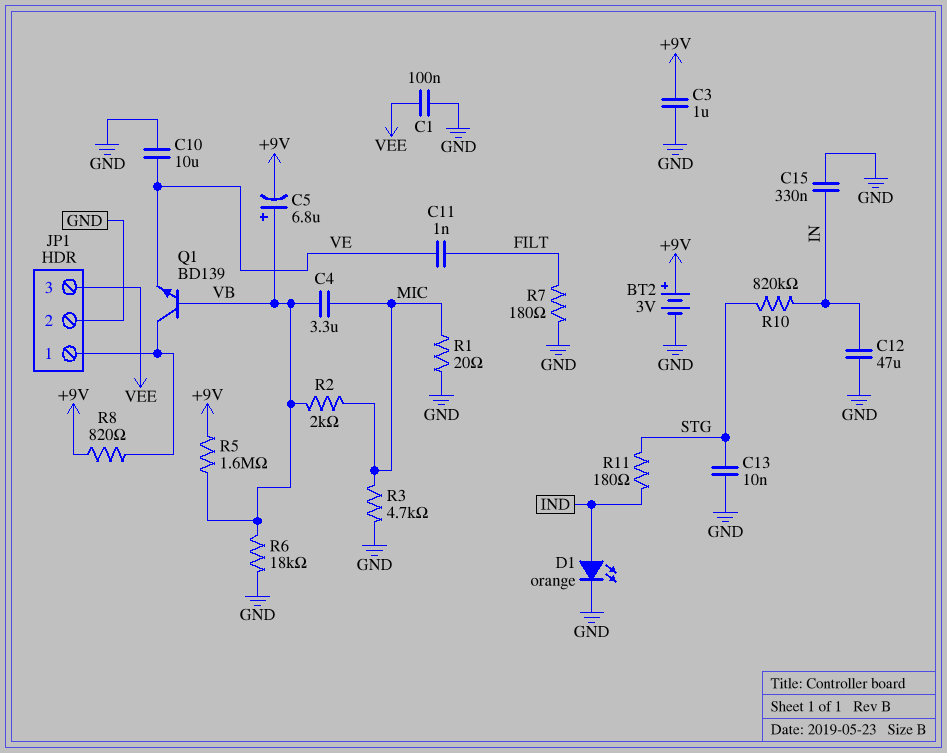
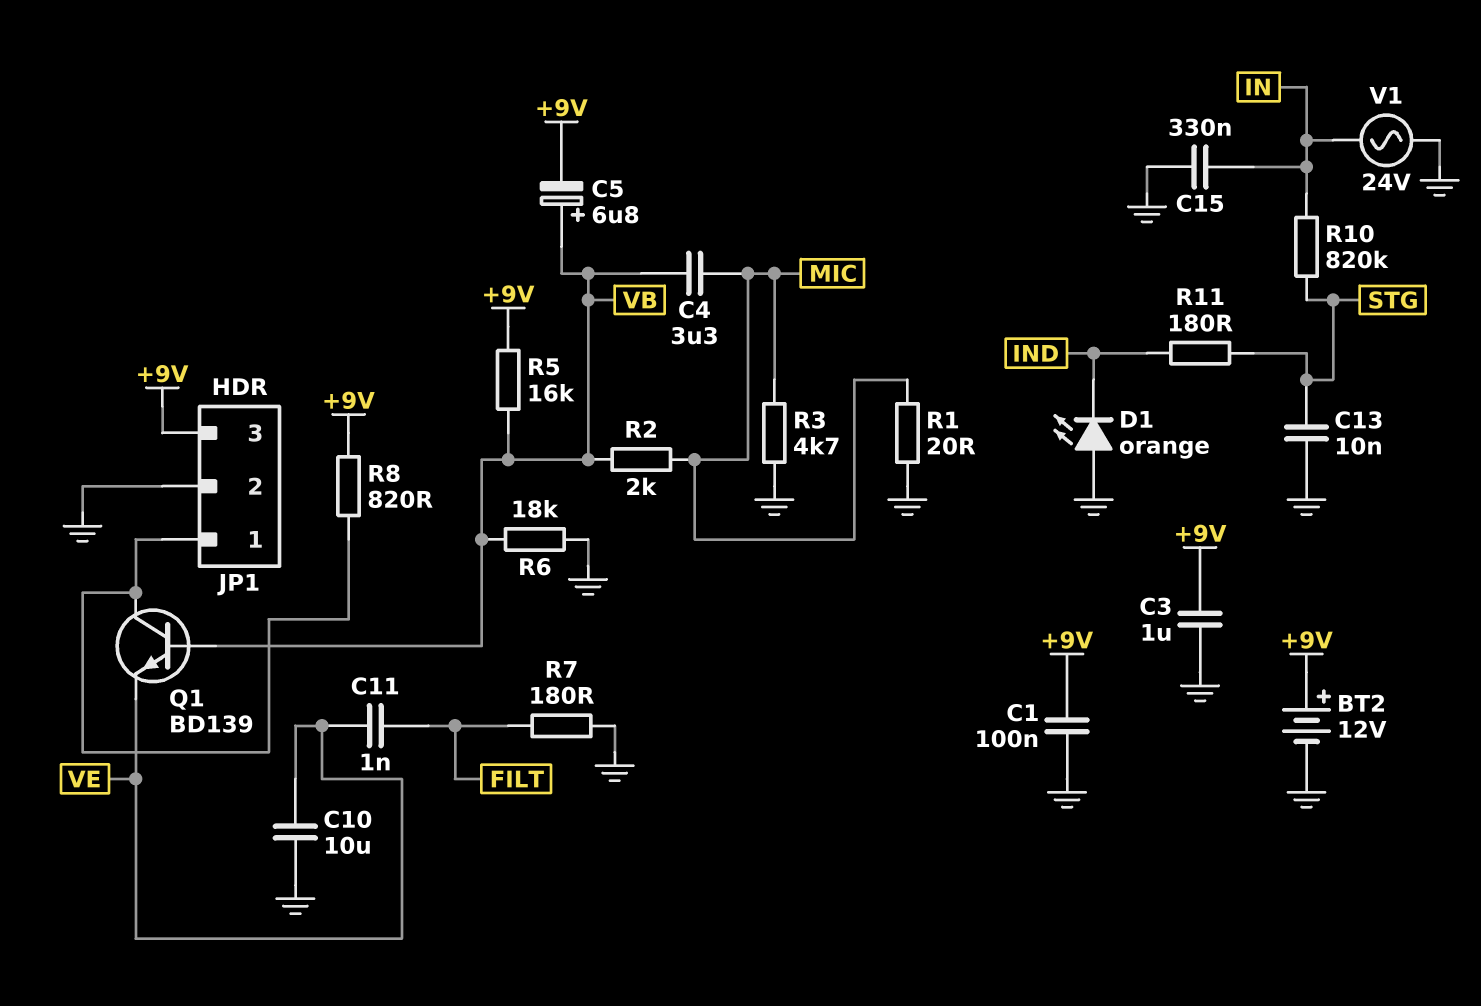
BT2: 3V (plus +9V, minus GND) -> 12V (plus +9V, minus GND)
C1: 100nF (GND, VEE) -> 100nF (+9V, GND)
C12: 47uF (GND, IN) -> none
D1: LED orange (A IND, K GND) -> LED orange (A GND, K IND)
JP1 pin 3: VEE -> +9V
R5: 1.6M (+9V, VB) -> 16k (+9V, VB)
V1: none -> AC 24V (GND, IN)

